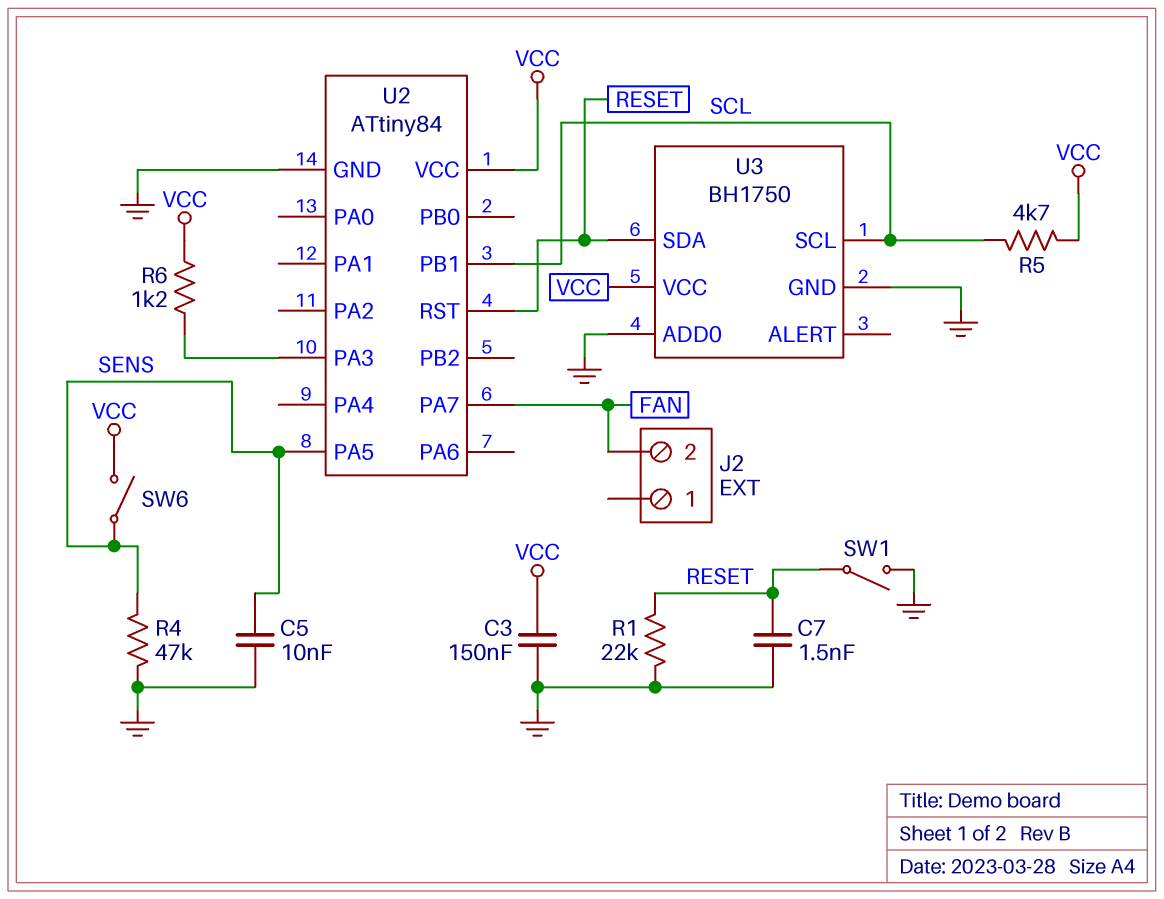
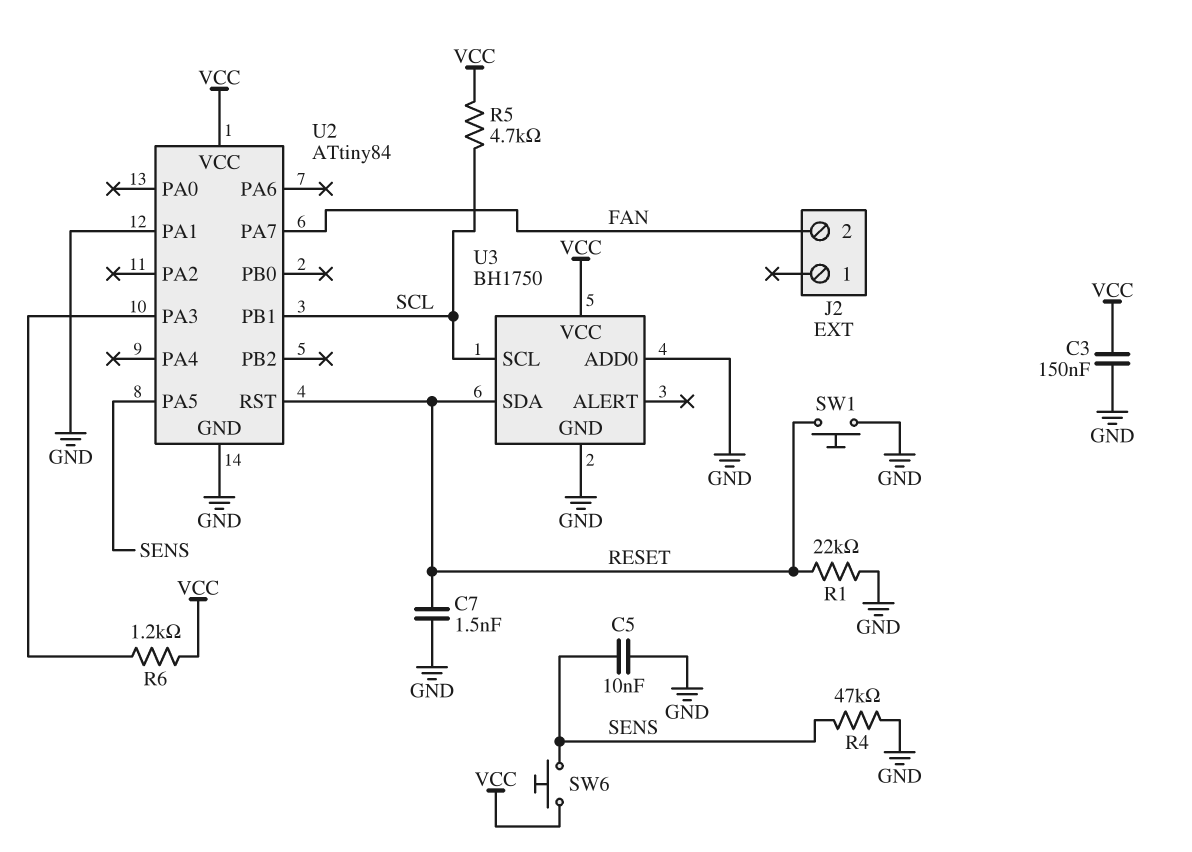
SW1: switch (GND, RESET) -> button (GND, RESET)
SW6: switch (SENS, VCC) -> button (SENS, VCC)
U2 pin PA1: none -> GND

